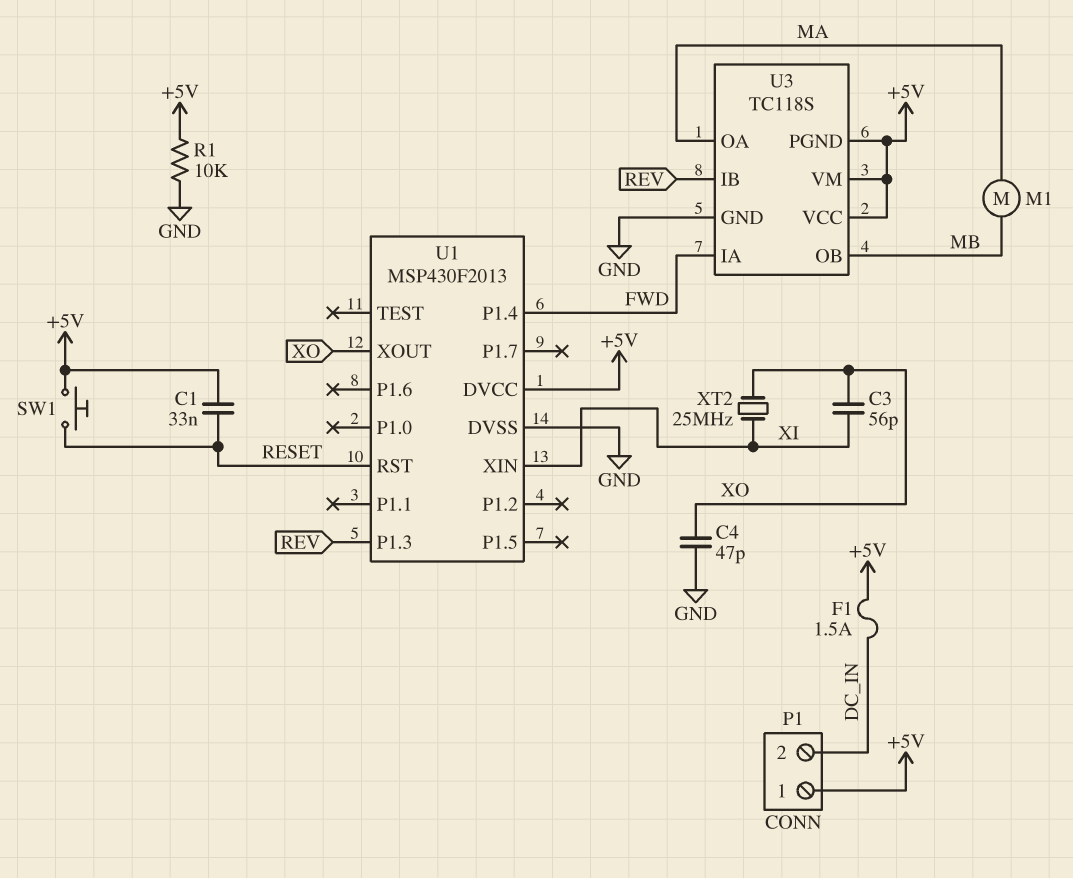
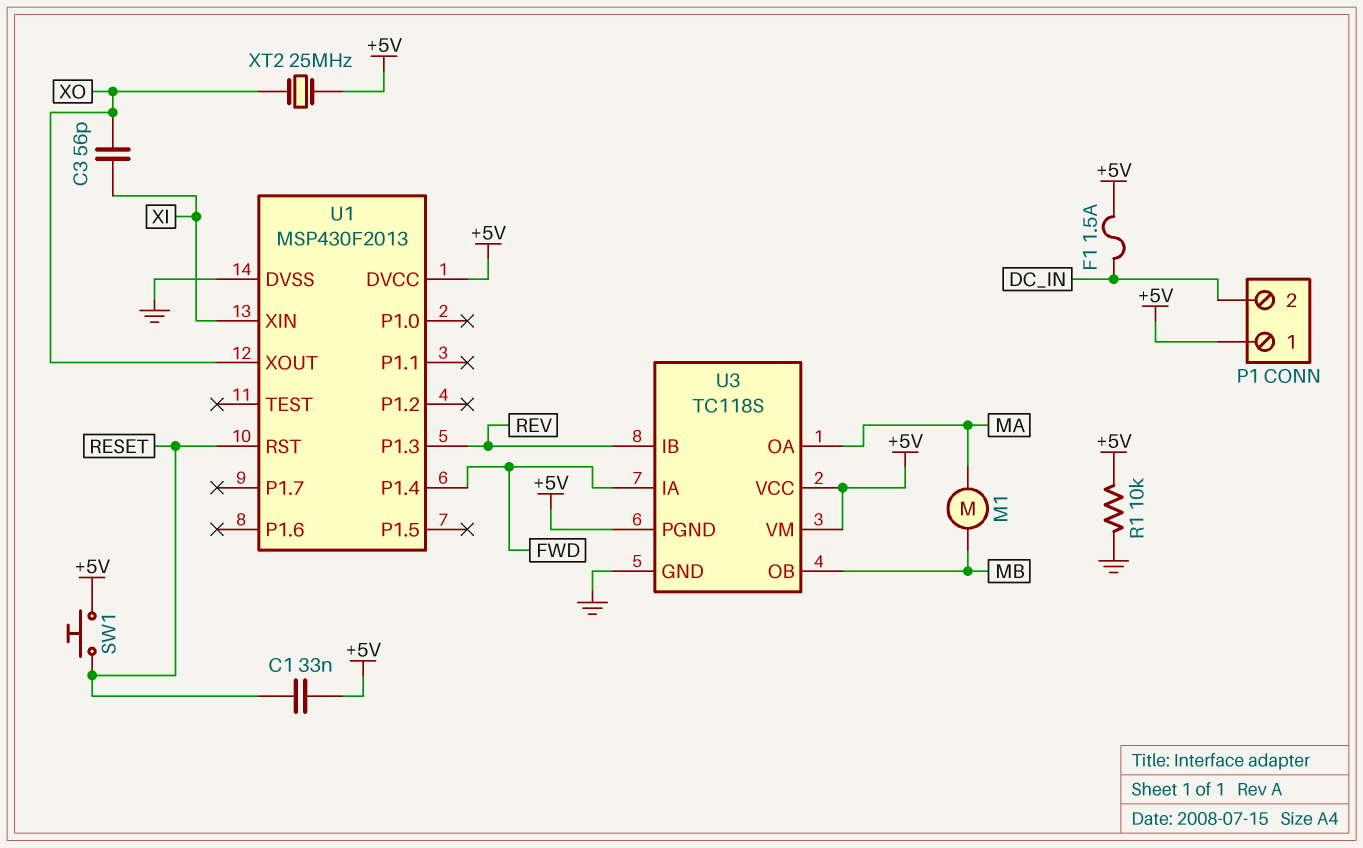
C4: 47pF (GND, XO) -> none
XT2: 25MHz (XI, XO) -> 25MHz (+5V, XO)

